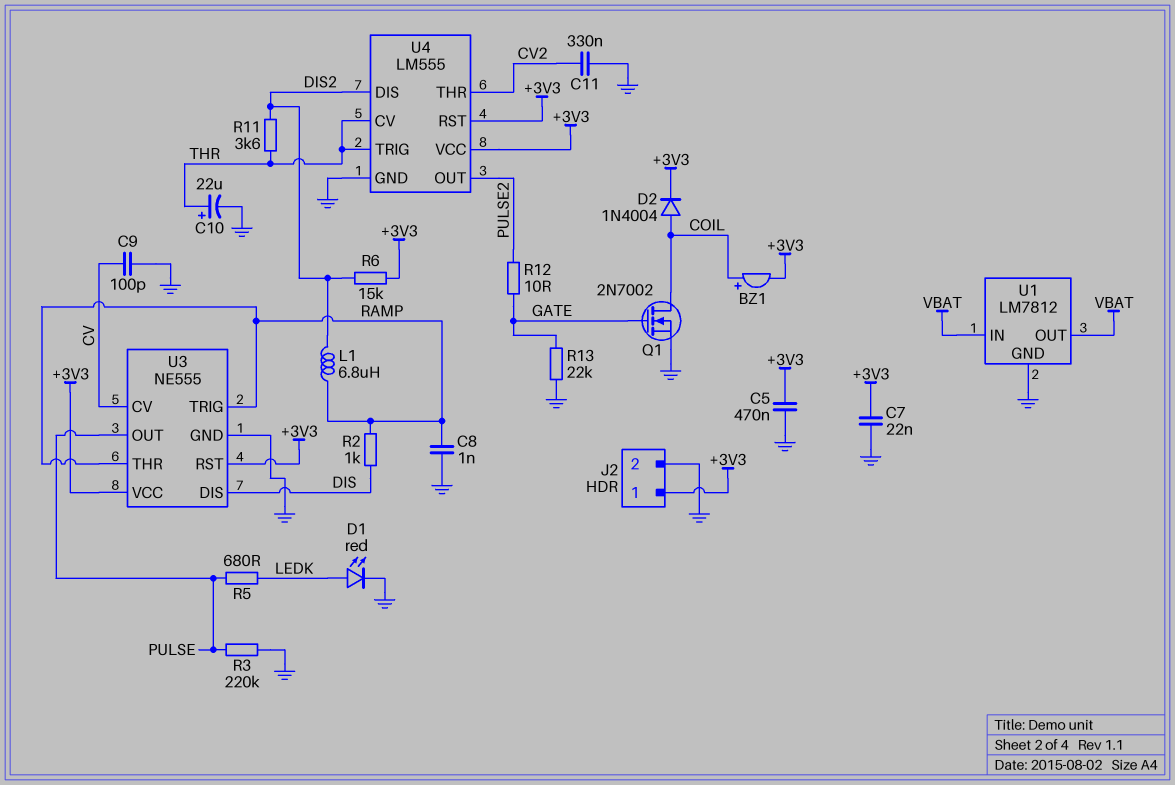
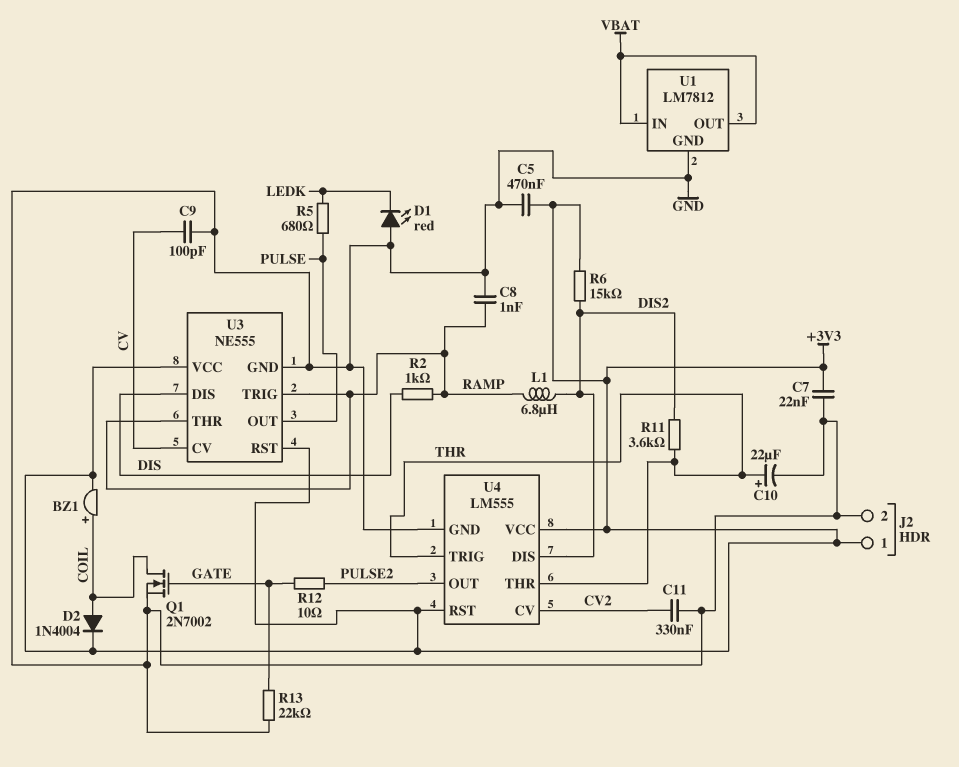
D1: LED red (A LEDK, K GND) -> LED red (A GND, K LEDK)
R3: 220k (GND, PULSE) -> none
U4 pin CV: THR -> CV2
U4 pin THR: CV2 -> THR

